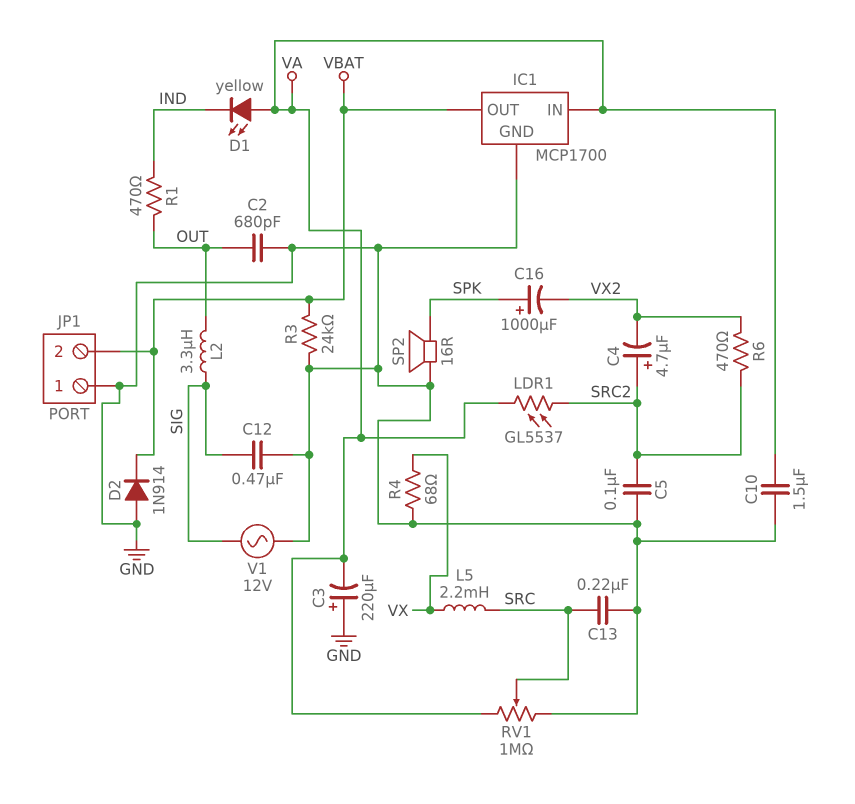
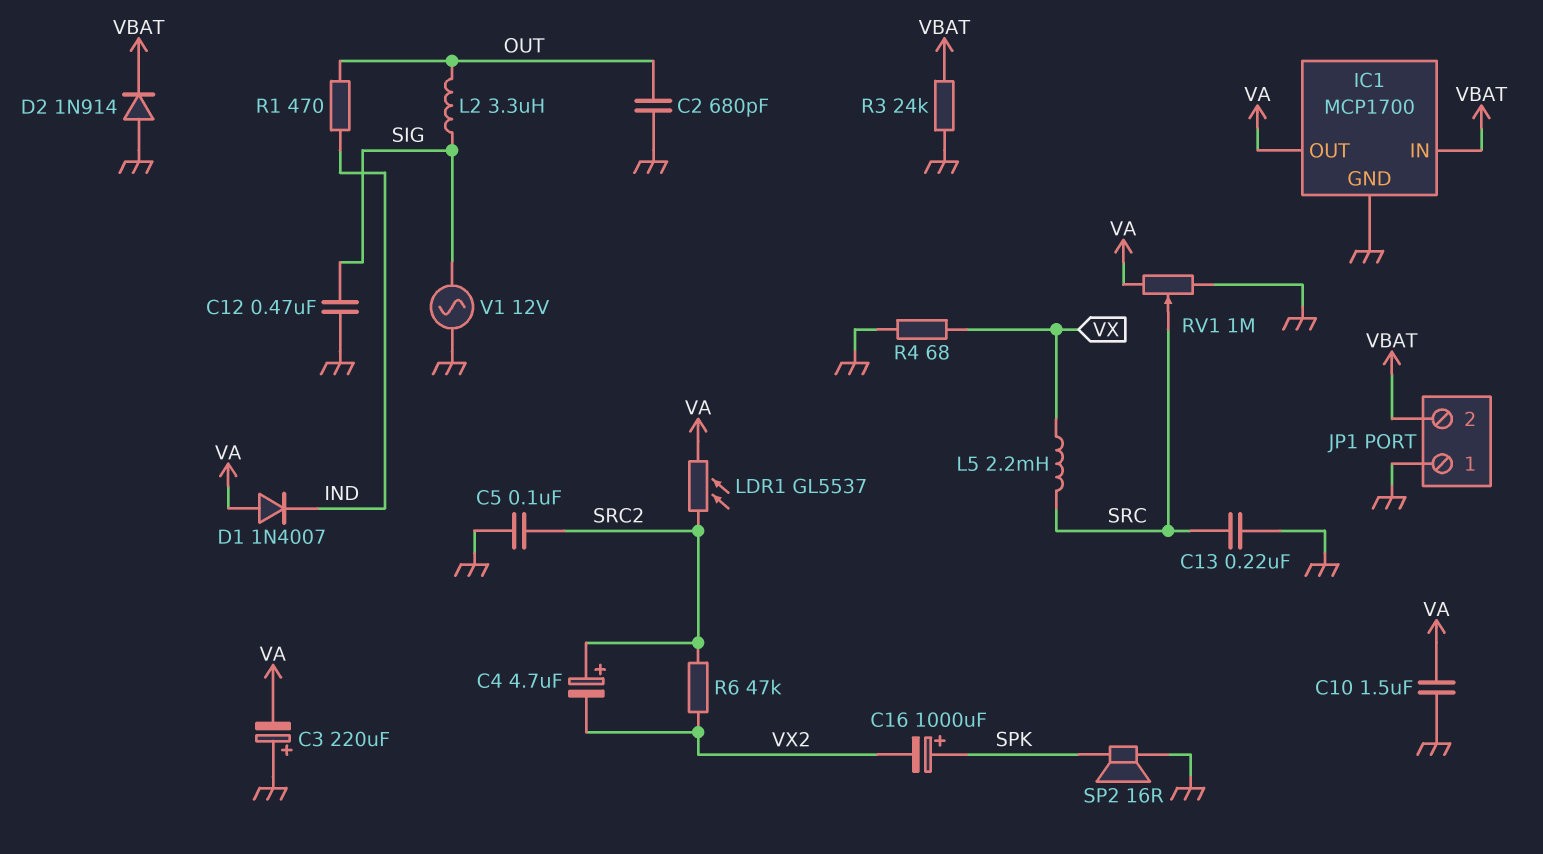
D1: LED yellow (A VA, K IND) -> diode 1N4007 (A VA, K IND)
IC1 pin IN: VA -> VBAT
IC1 pin OUT: VBAT -> VA
R6: 470 (SRC2, VX2) -> 47k (SRC2, VX2)

